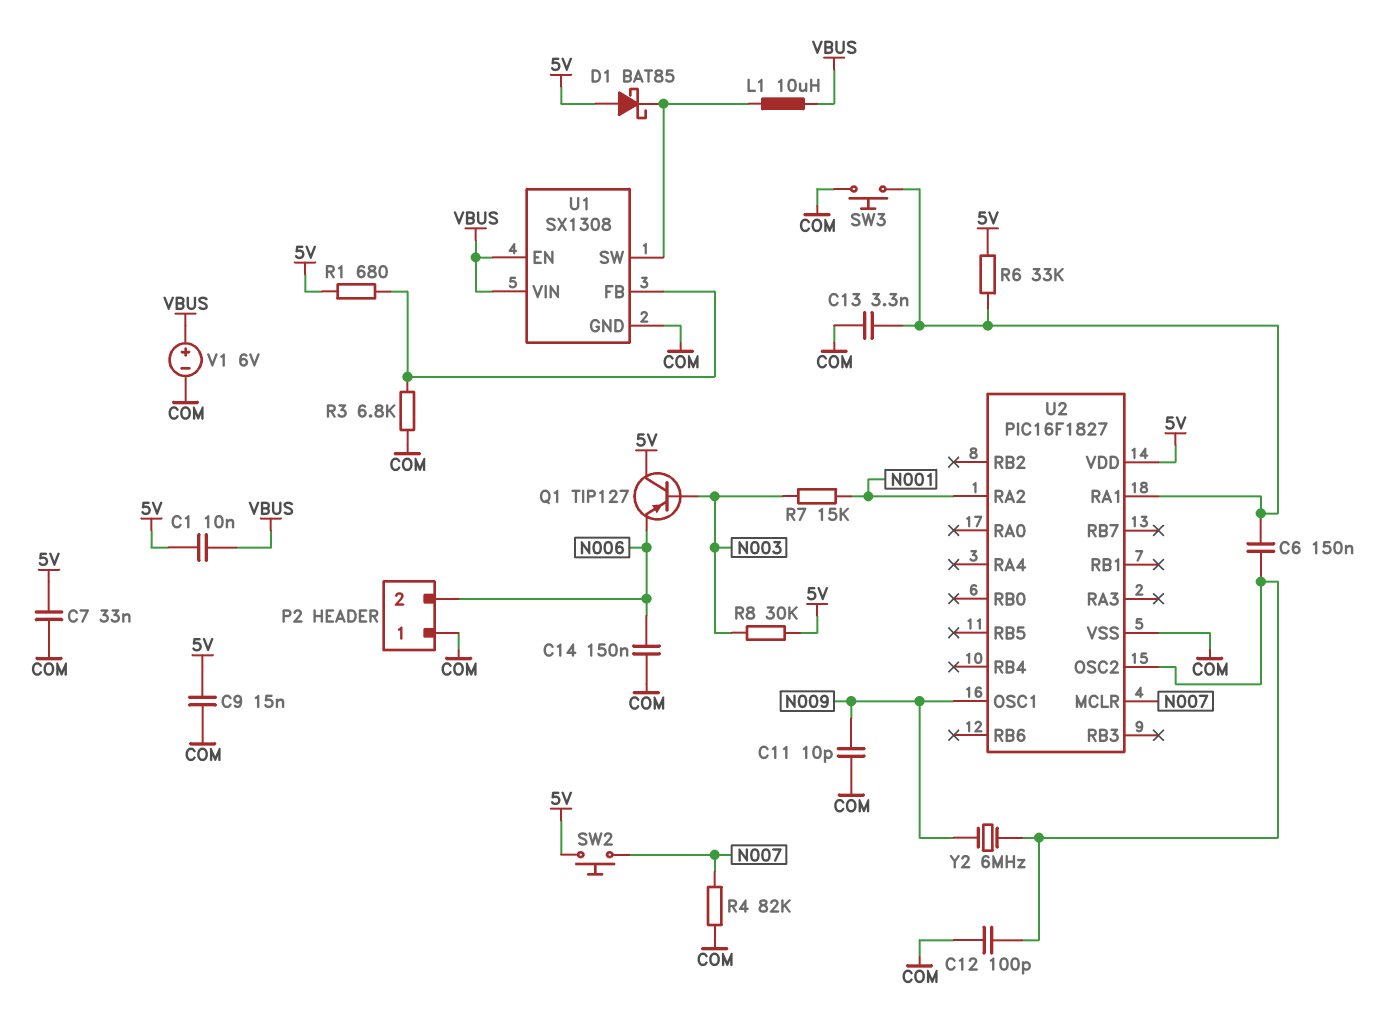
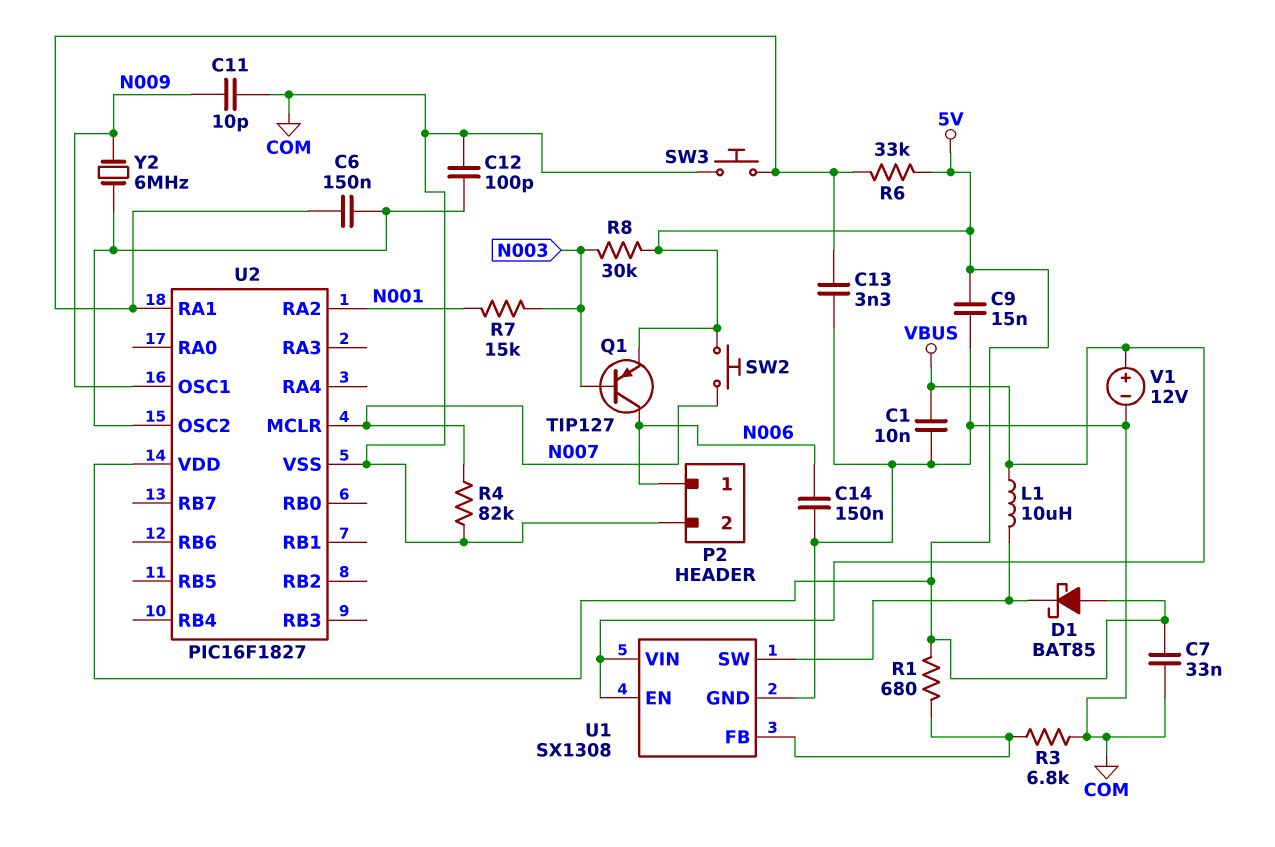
C1: 10nF (5V, VBUS) -> 10nF (COM, VBUS)
P2 pin 1: COM -> N006
P2 pin 2: N006 -> COM
Q1: PNP TIP127 (B N003, C 5V, E N006) -> PNP TIP127 (B N003, C N006, E 5V)
V1: 6V (plus VBUS, minus COM) -> 12V (plus VBUS, minus COM)

